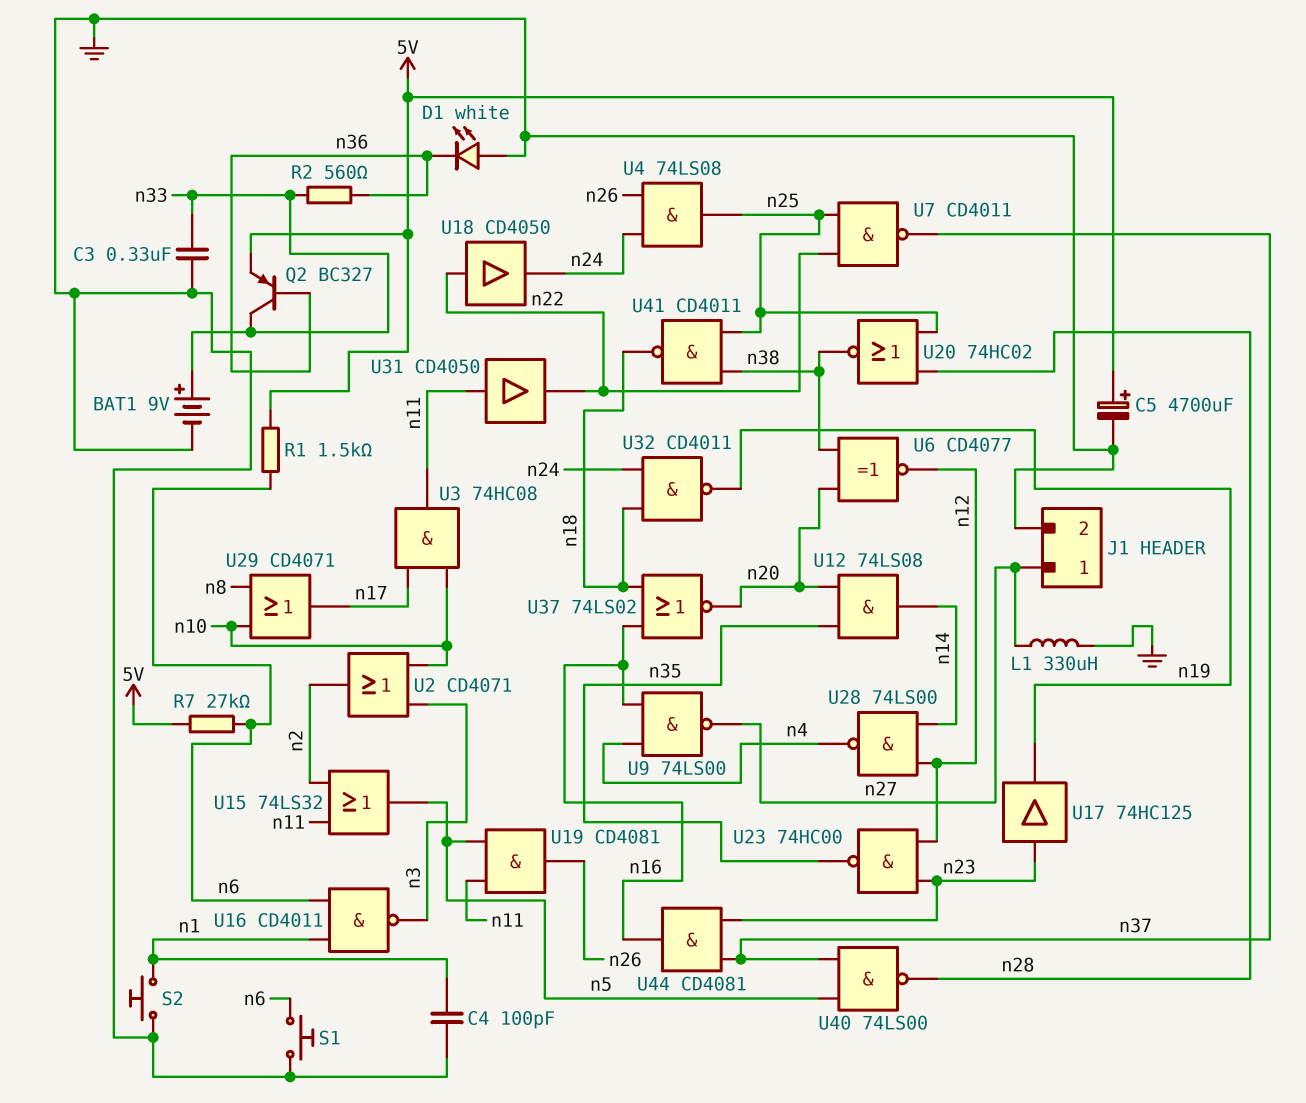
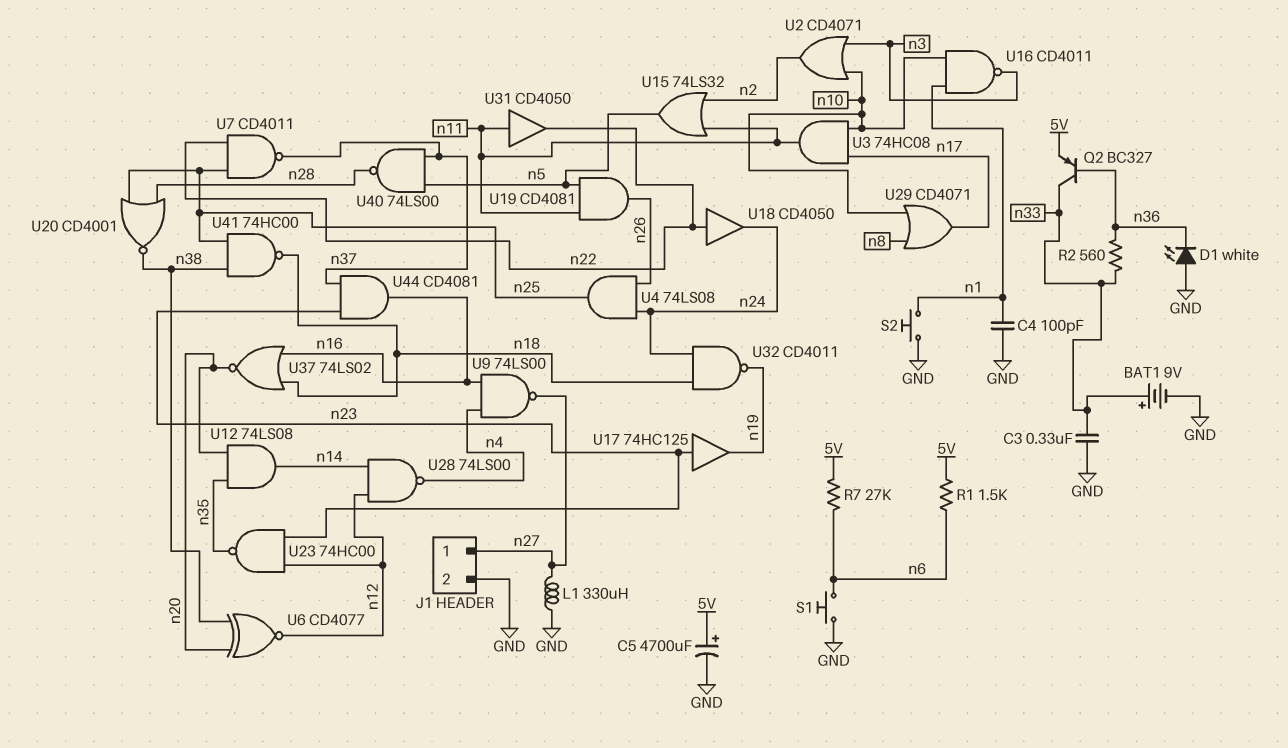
U16: NAND CD4011 (in n1, in n6, out n3) -> NAND CD4011 (in n1, in n10, out n3)
U20: NOR 74HC02 (in n25, in n28, out n38) -> NOR CD4001 (in n25, in n28, out n38)
U41: NAND CD4011 (in n25, in n38, out n18) -> NAND 74HC00 (in n25, in n38, out n18)

